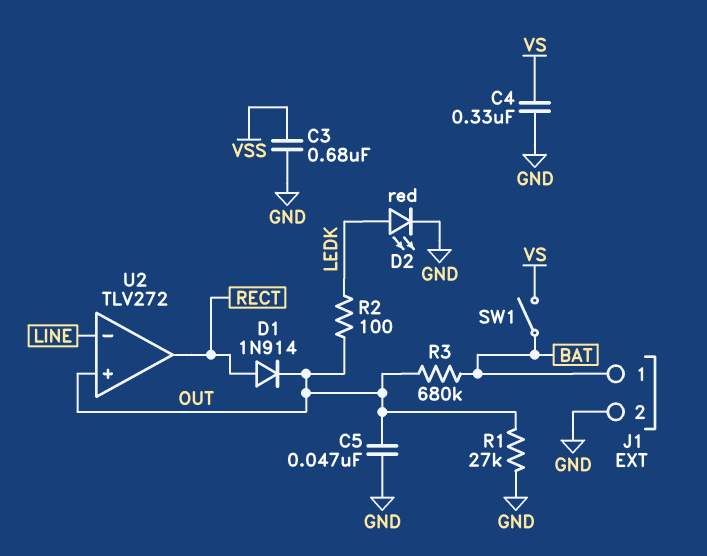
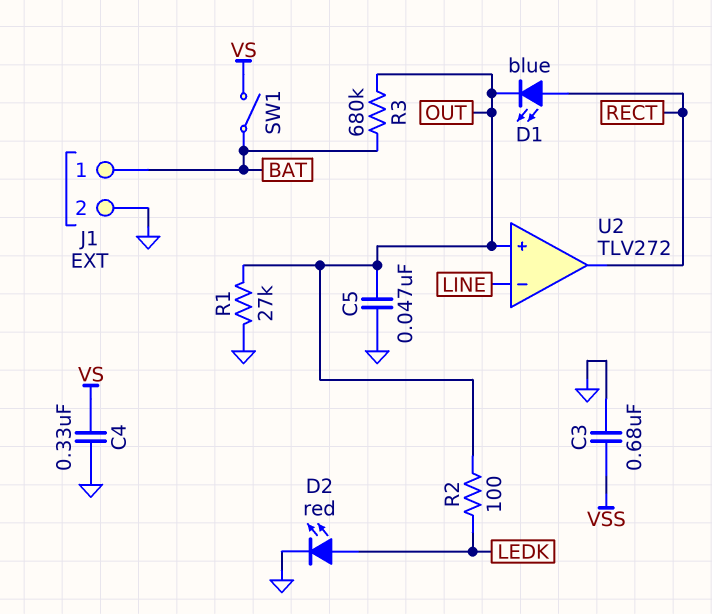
D1: diode 1N914 (A RECT, K OUT) -> LED blue (A RECT, K OUT)

